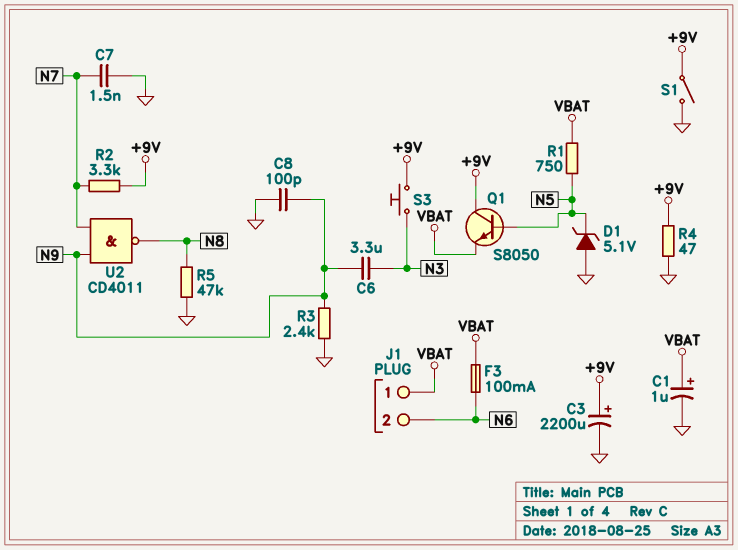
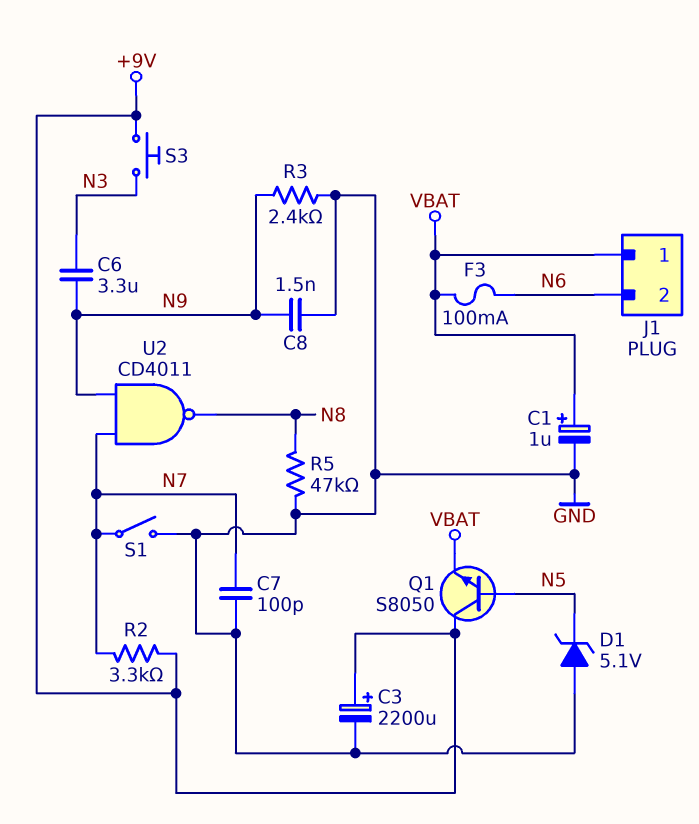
C7: 1.5nF (GND, N7) -> 100pF (GND, N7)
C8: 100pF (GND, N9) -> 1.5nF (GND, N9)
R1: 750 (N5, VBAT) -> none
R4: 47 (+9V, GND) -> none
S1: switch (+9V, GND) -> switch (GND, N7)

